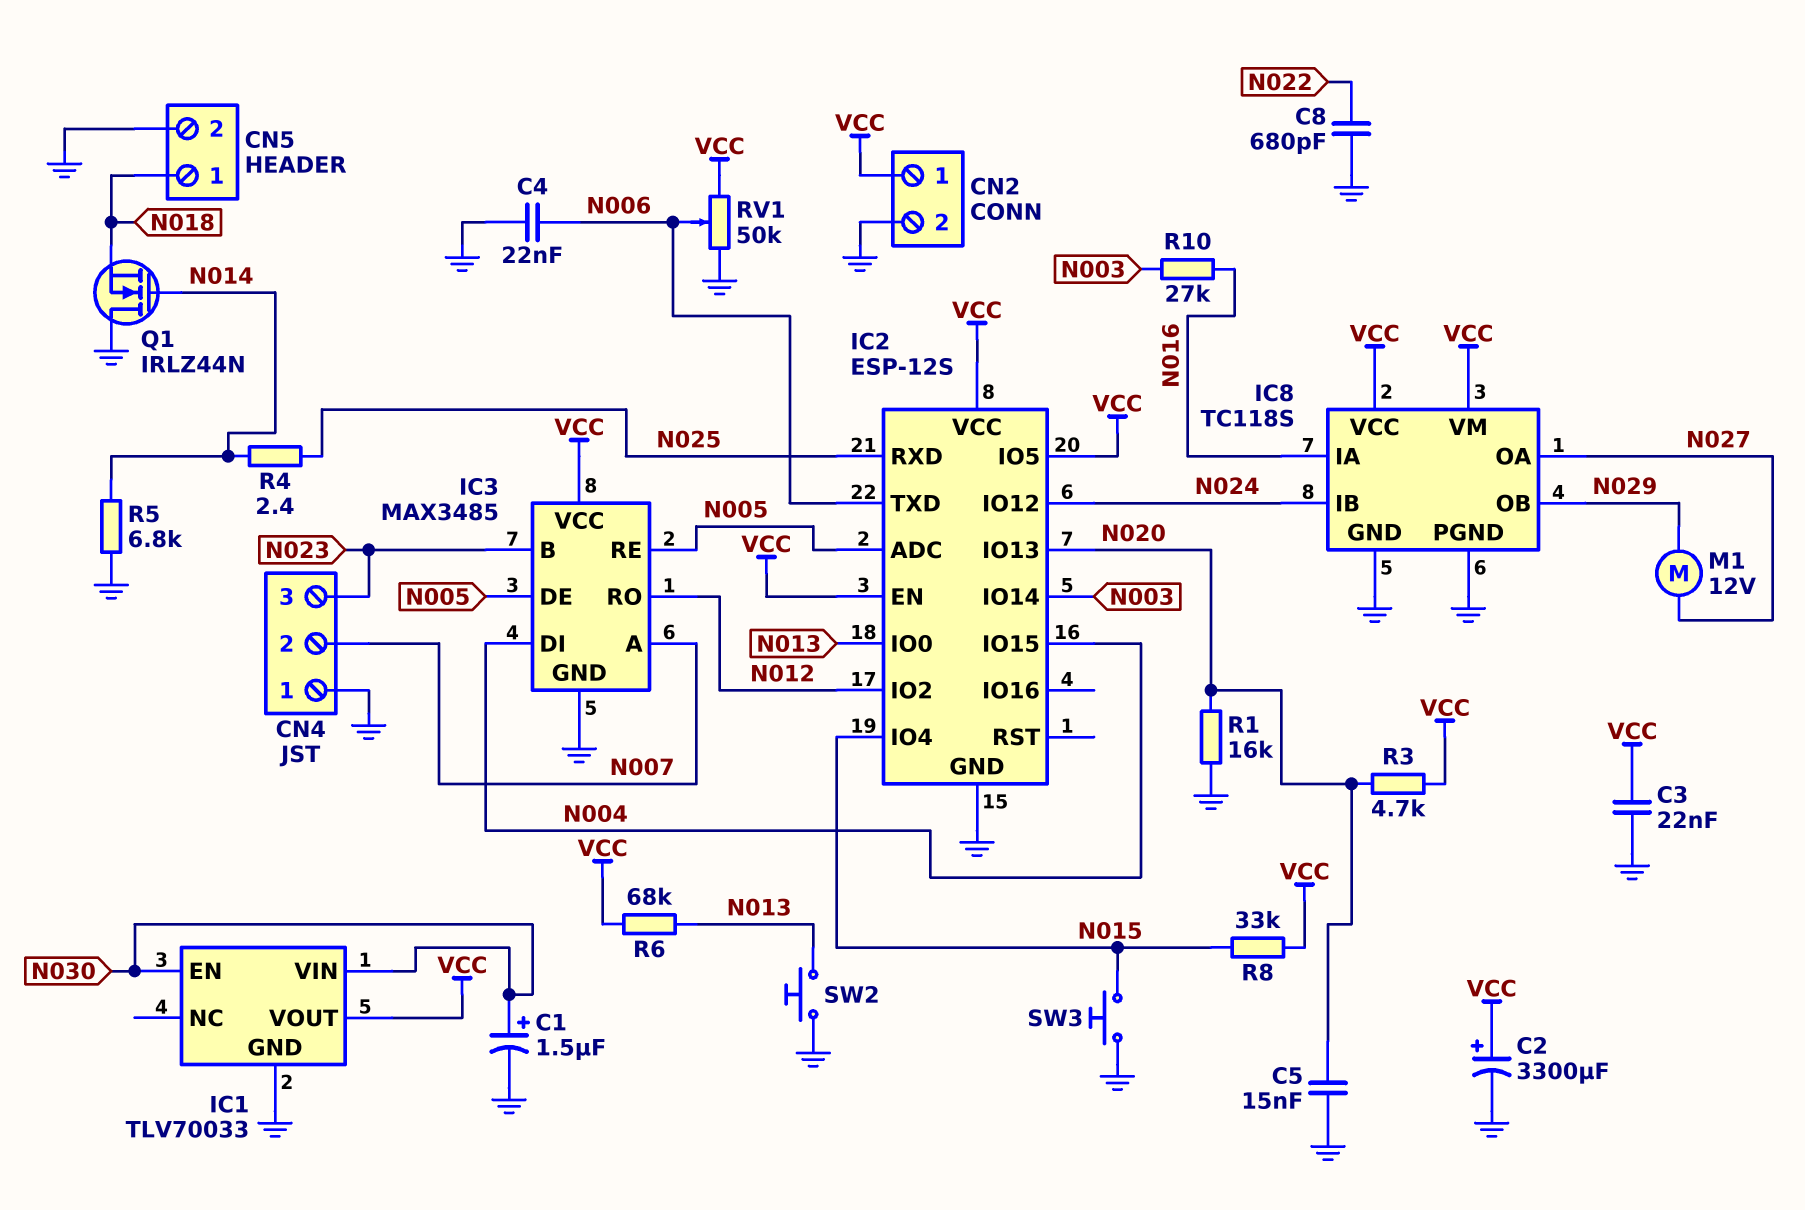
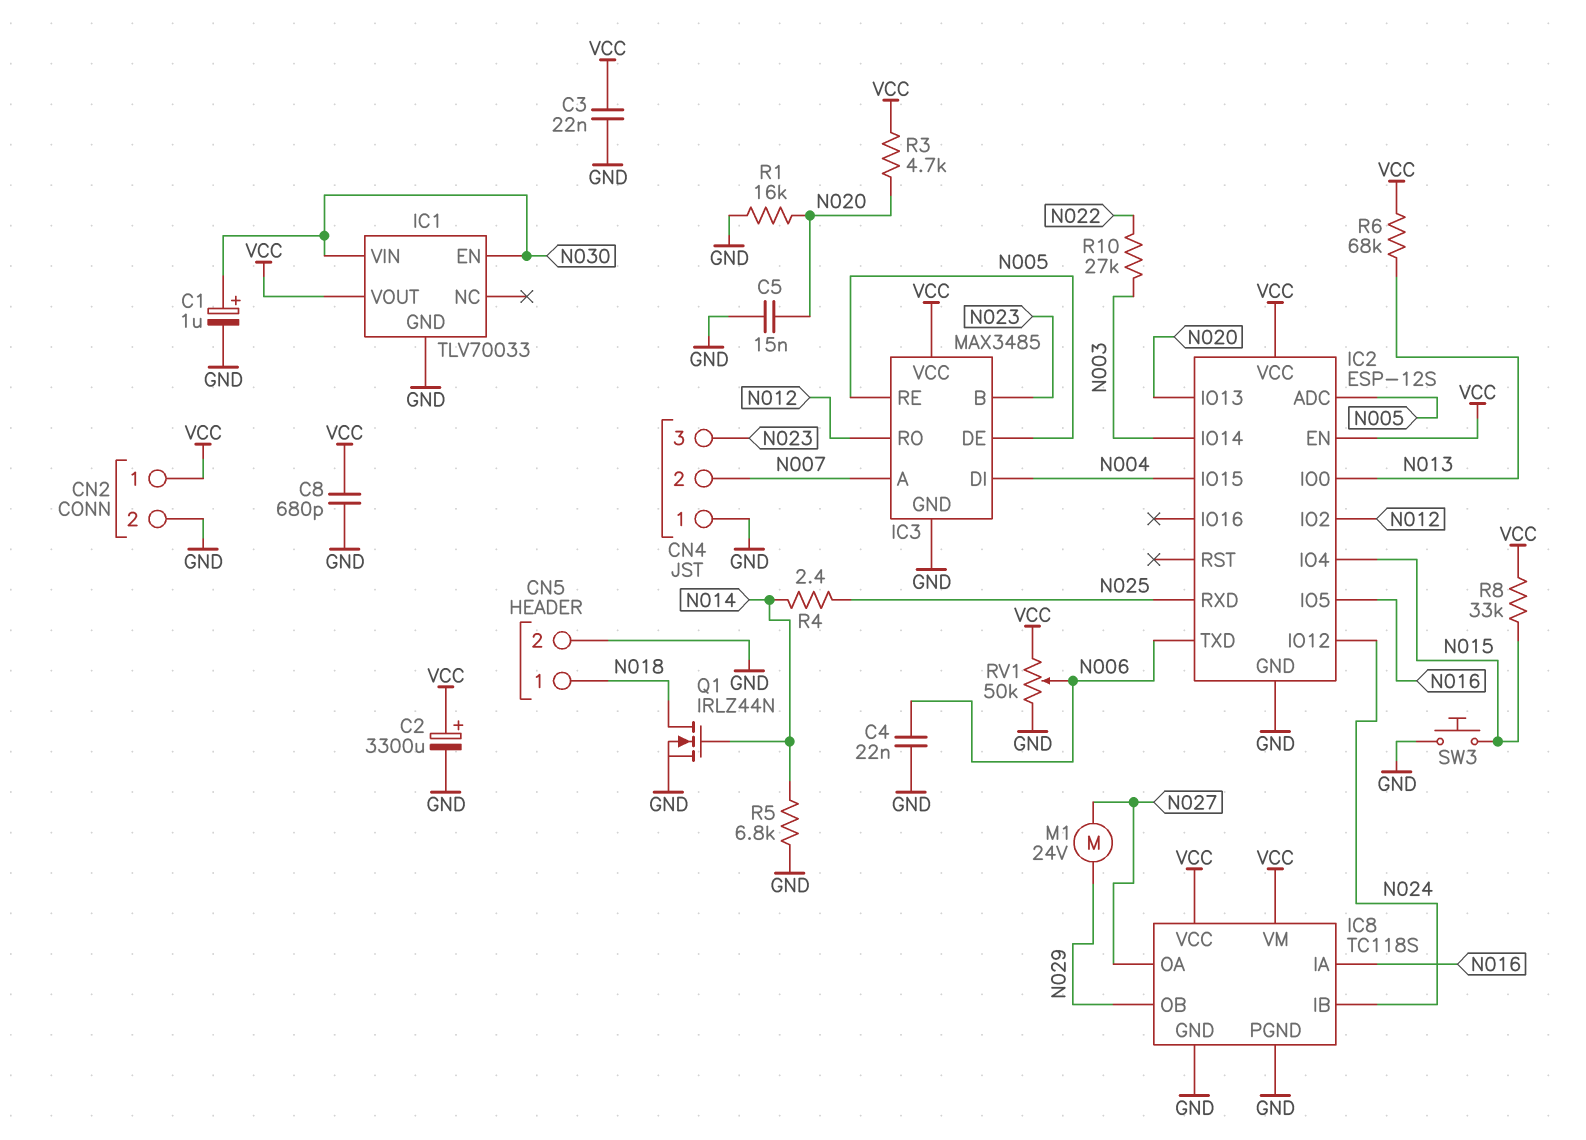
C1: 1.5uF (plus N030, minus GND) -> 1uF (plus N030, minus GND)
C8: 680pF (GND, N022) -> 680pF (GND, VCC)
IC2 pin IO5: VCC -> N016
M1: motor 12V (N027, N029) -> motor 24V (N027, N029)
Q1: NMOS IRLZ44N (G N014, D GND, S N018) -> NMOS IRLZ44N (G N014, D N018, S GND)
R10: 27k (N003, N016) -> 27k (N003, N022)
SW2: button (GND, N013) -> none

